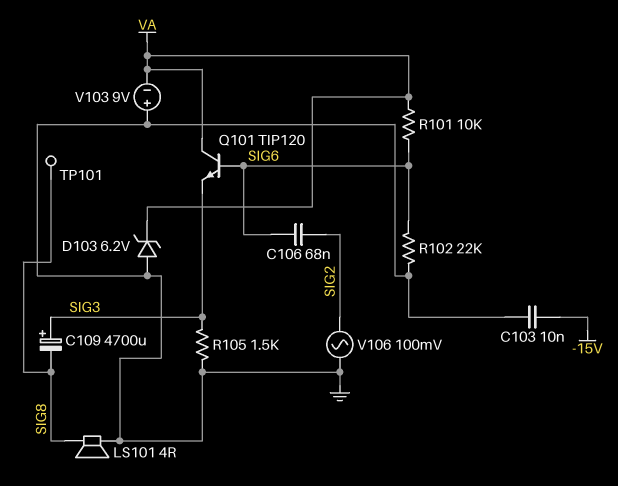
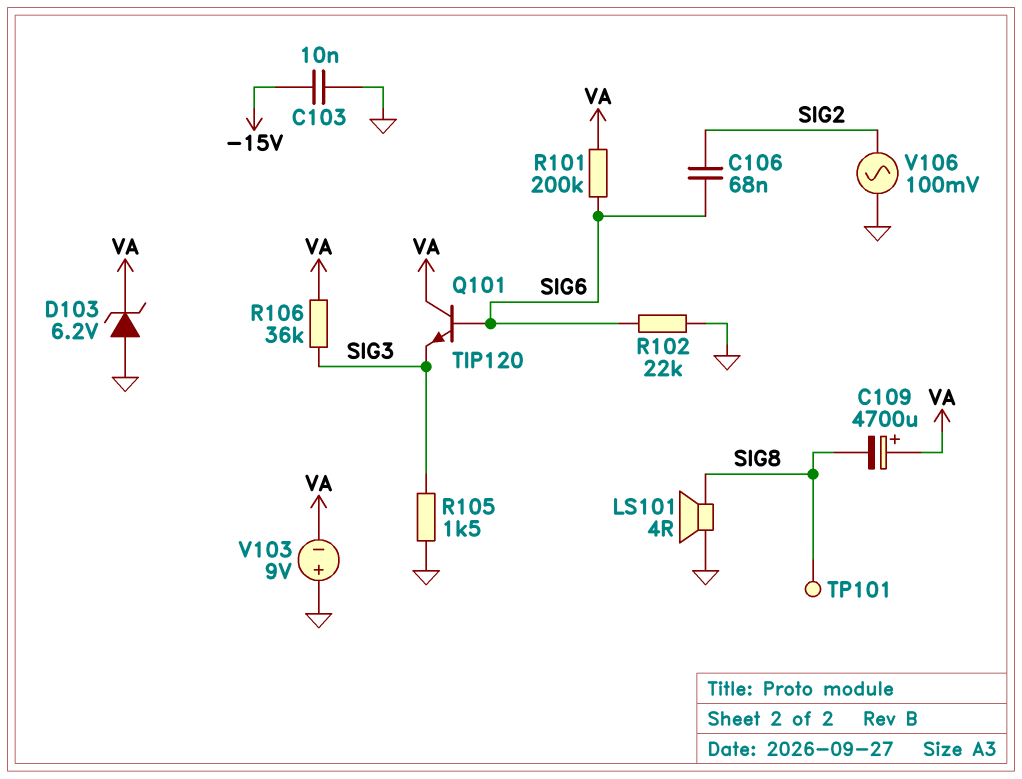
C109: 4700uF (plus SIG3, minus SIG8) -> 4700uF (plus VA, minus SIG8)
R101: 10k (SIG6, VA) -> 200k (SIG6, VA)
R106: none -> 36k (SIG3, VA)

